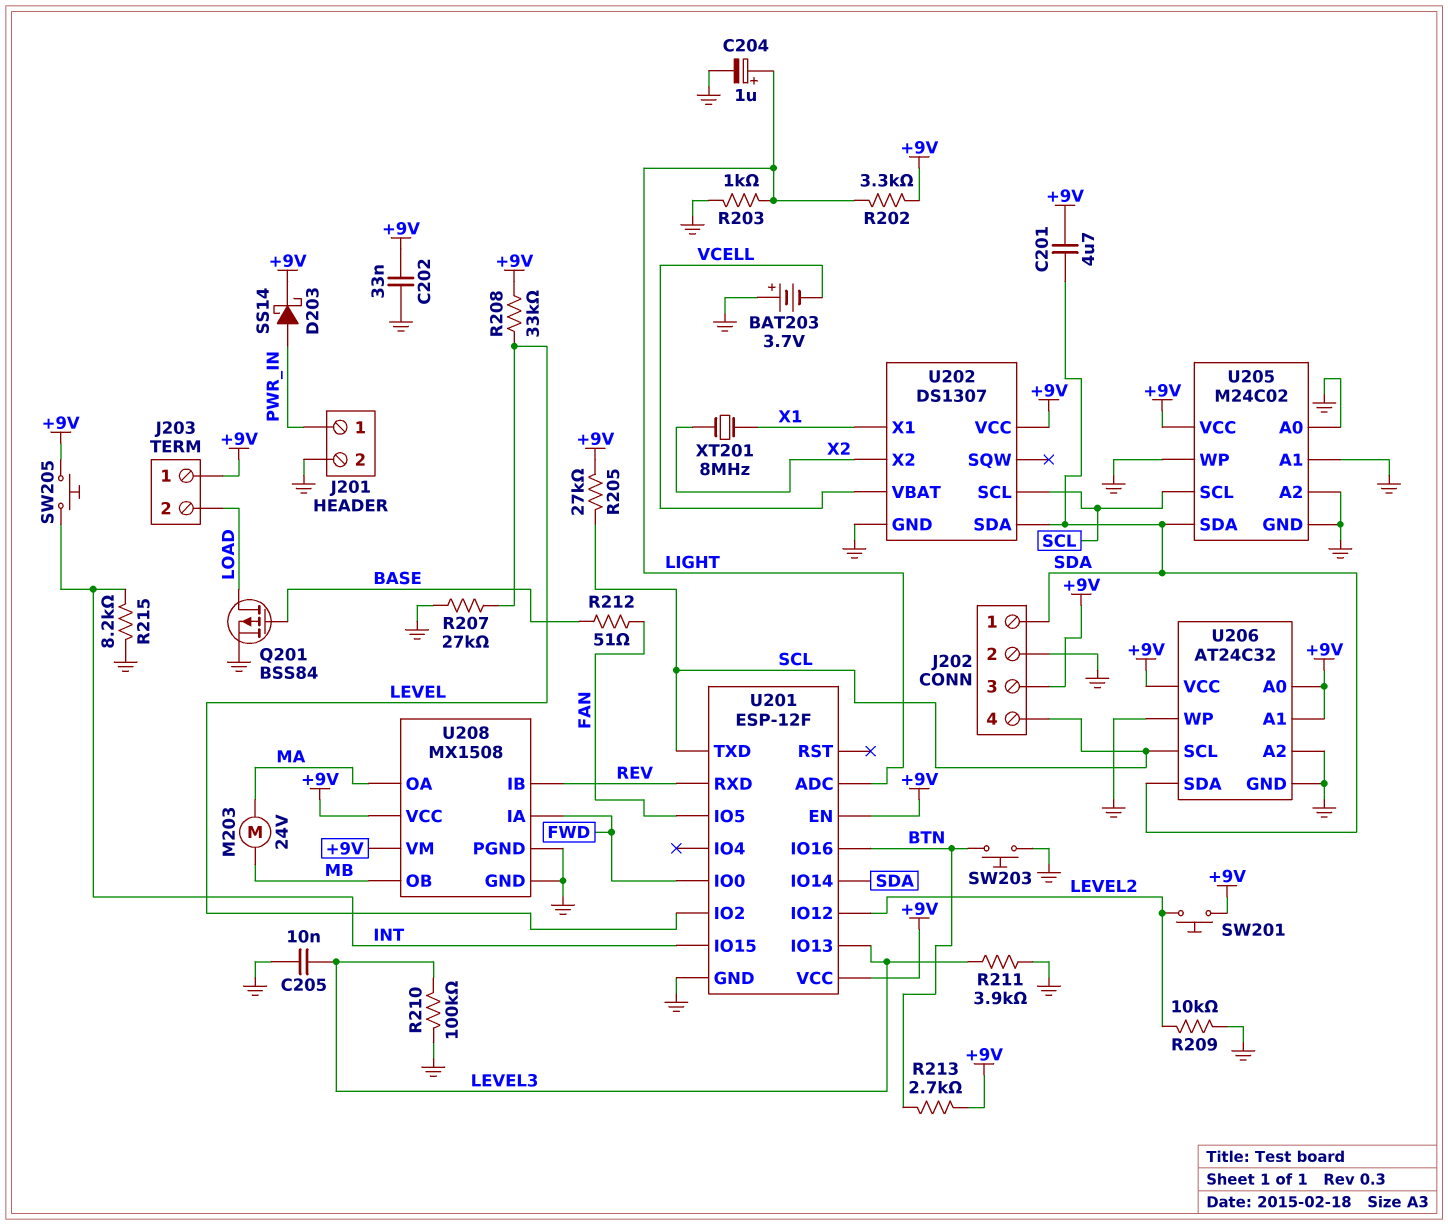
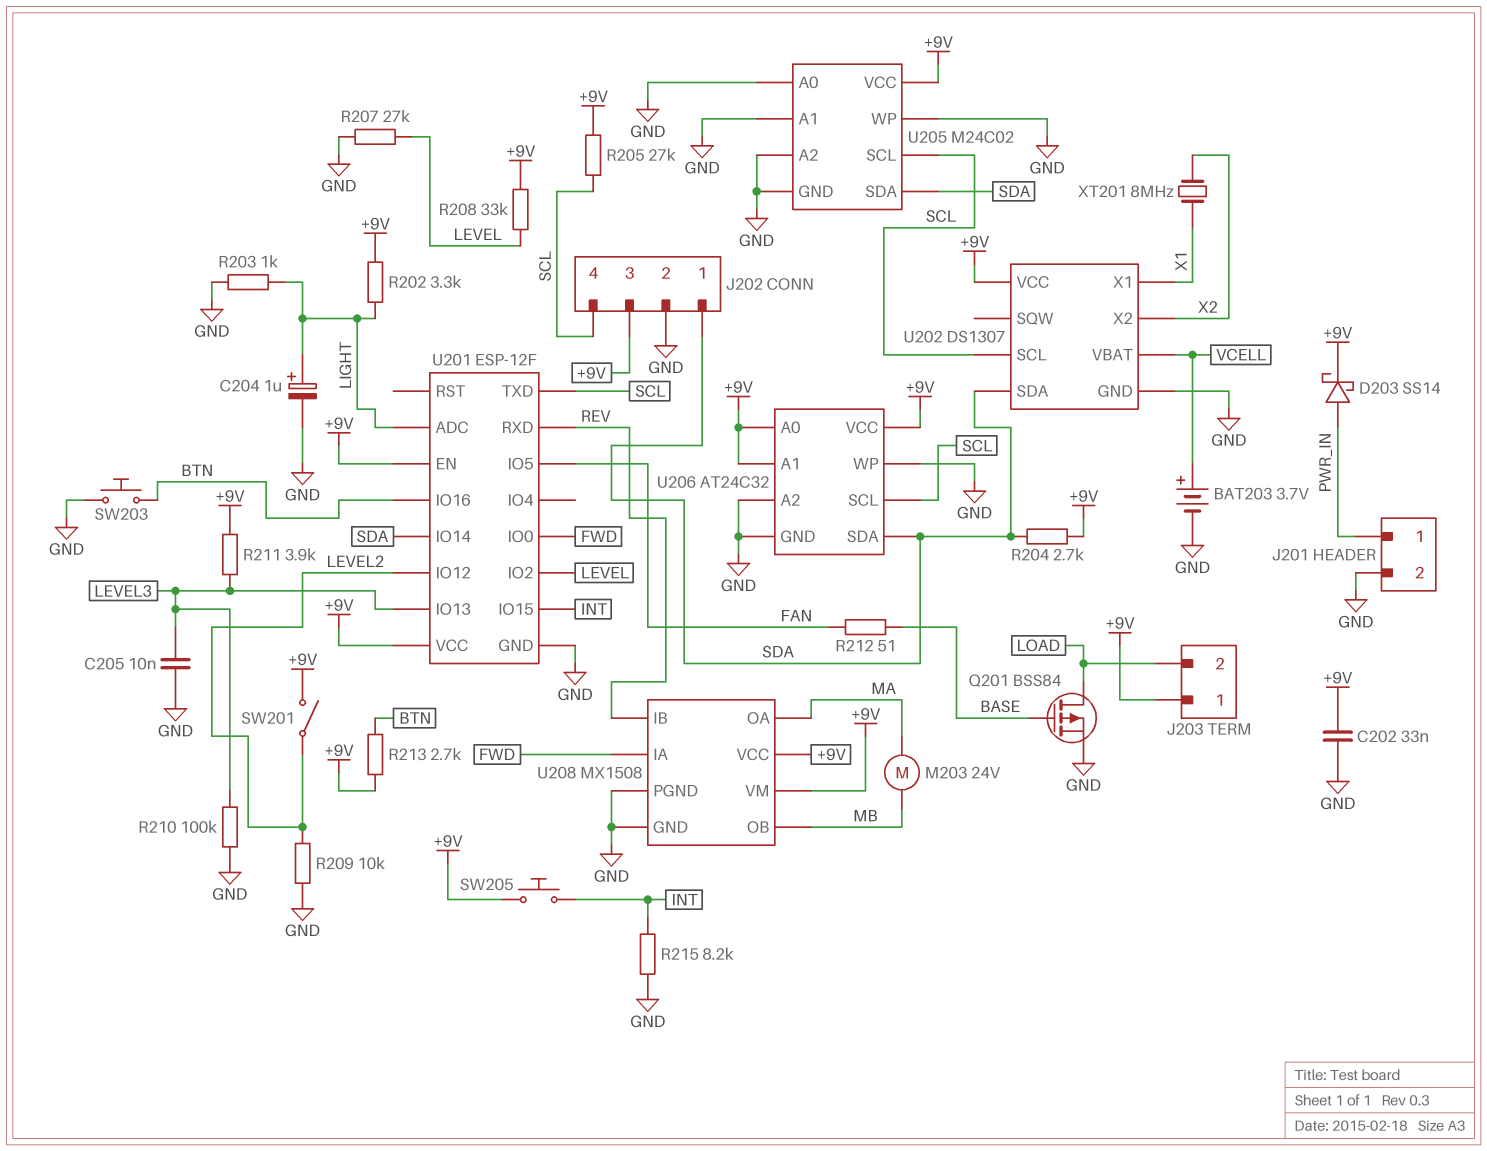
BAT203: 3.7V (plus GND, minus VCELL) -> 3.7V (plus VCELL, minus GND)
C201: 4.7uF (+9V, SDA) -> none
R204: none -> 2.7k (+9V, SDA)
R211: 3.9k (GND, LEVEL3) -> 3.9k (+9V, LEVEL3)
SW201: button (+9V, LEVEL2) -> switch (+9V, LEVEL2)

